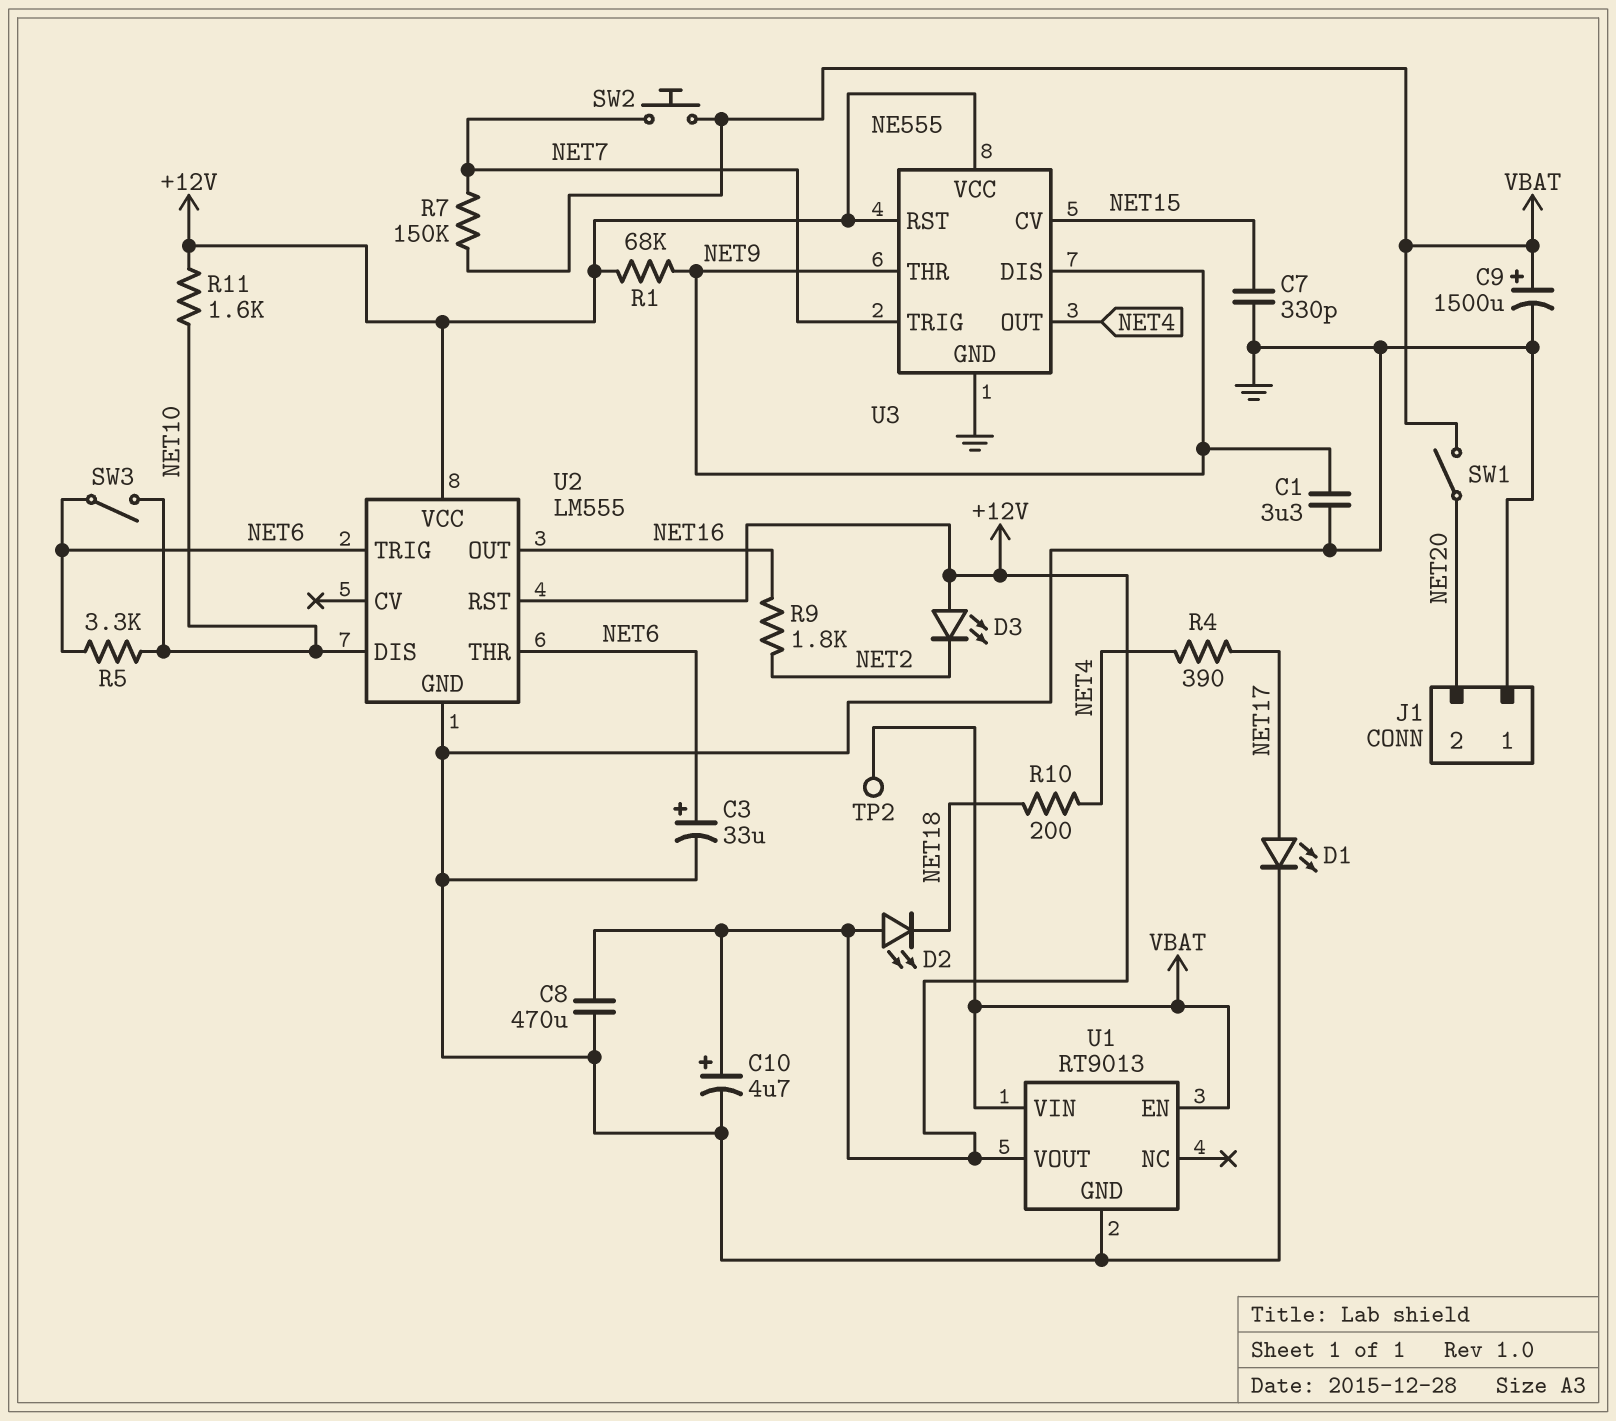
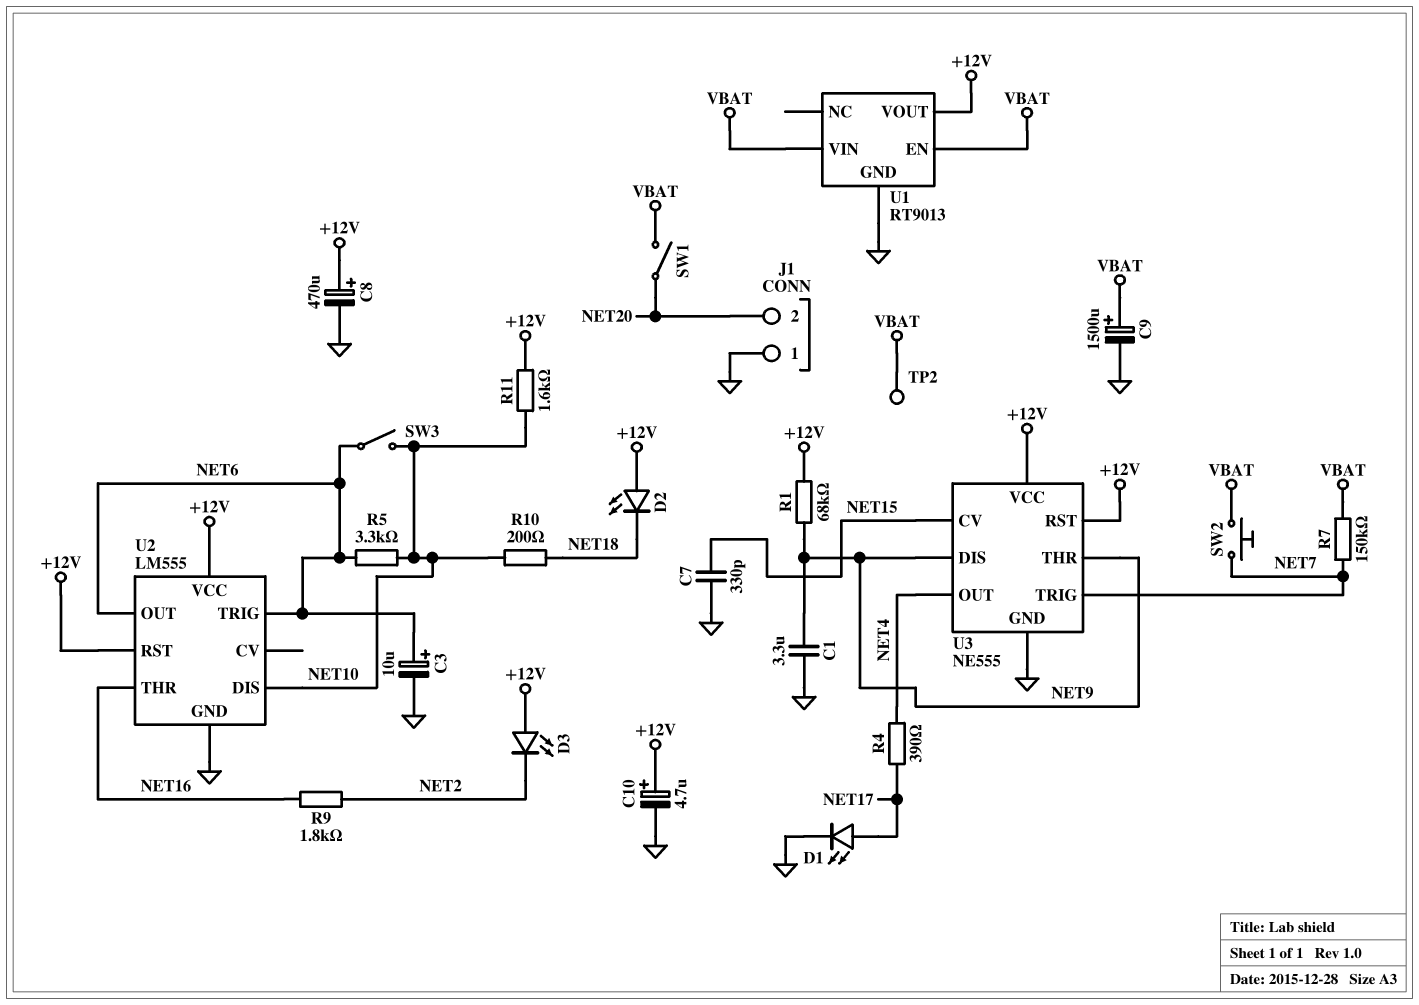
C3: 33uF (plus NET6, minus GND) -> 10uF (plus NET6, minus GND)
C8: 470uF (+12V, GND) -> 470uF (plus +12V, minus GND)
R10: 200 (NET4, NET18) -> 200 (NET10, NET18)
U2 pin OUT: NET16 -> NET6
U2 pin THR: NET6 -> NET16

